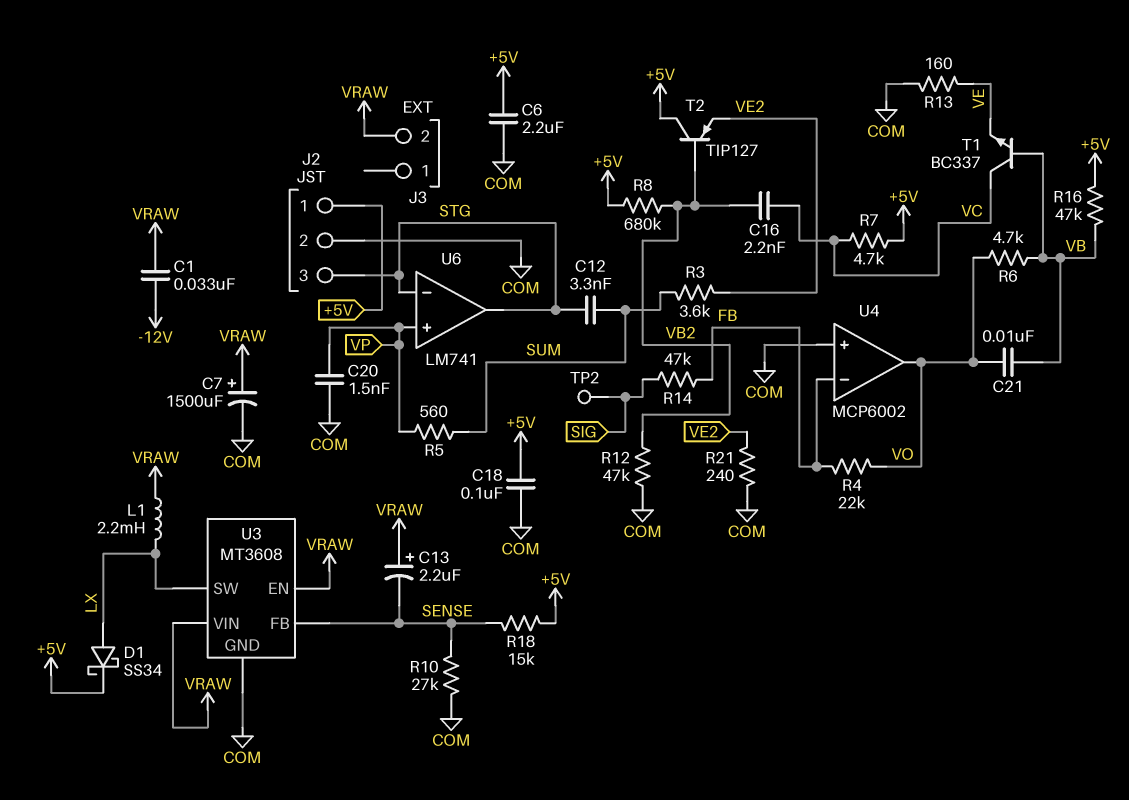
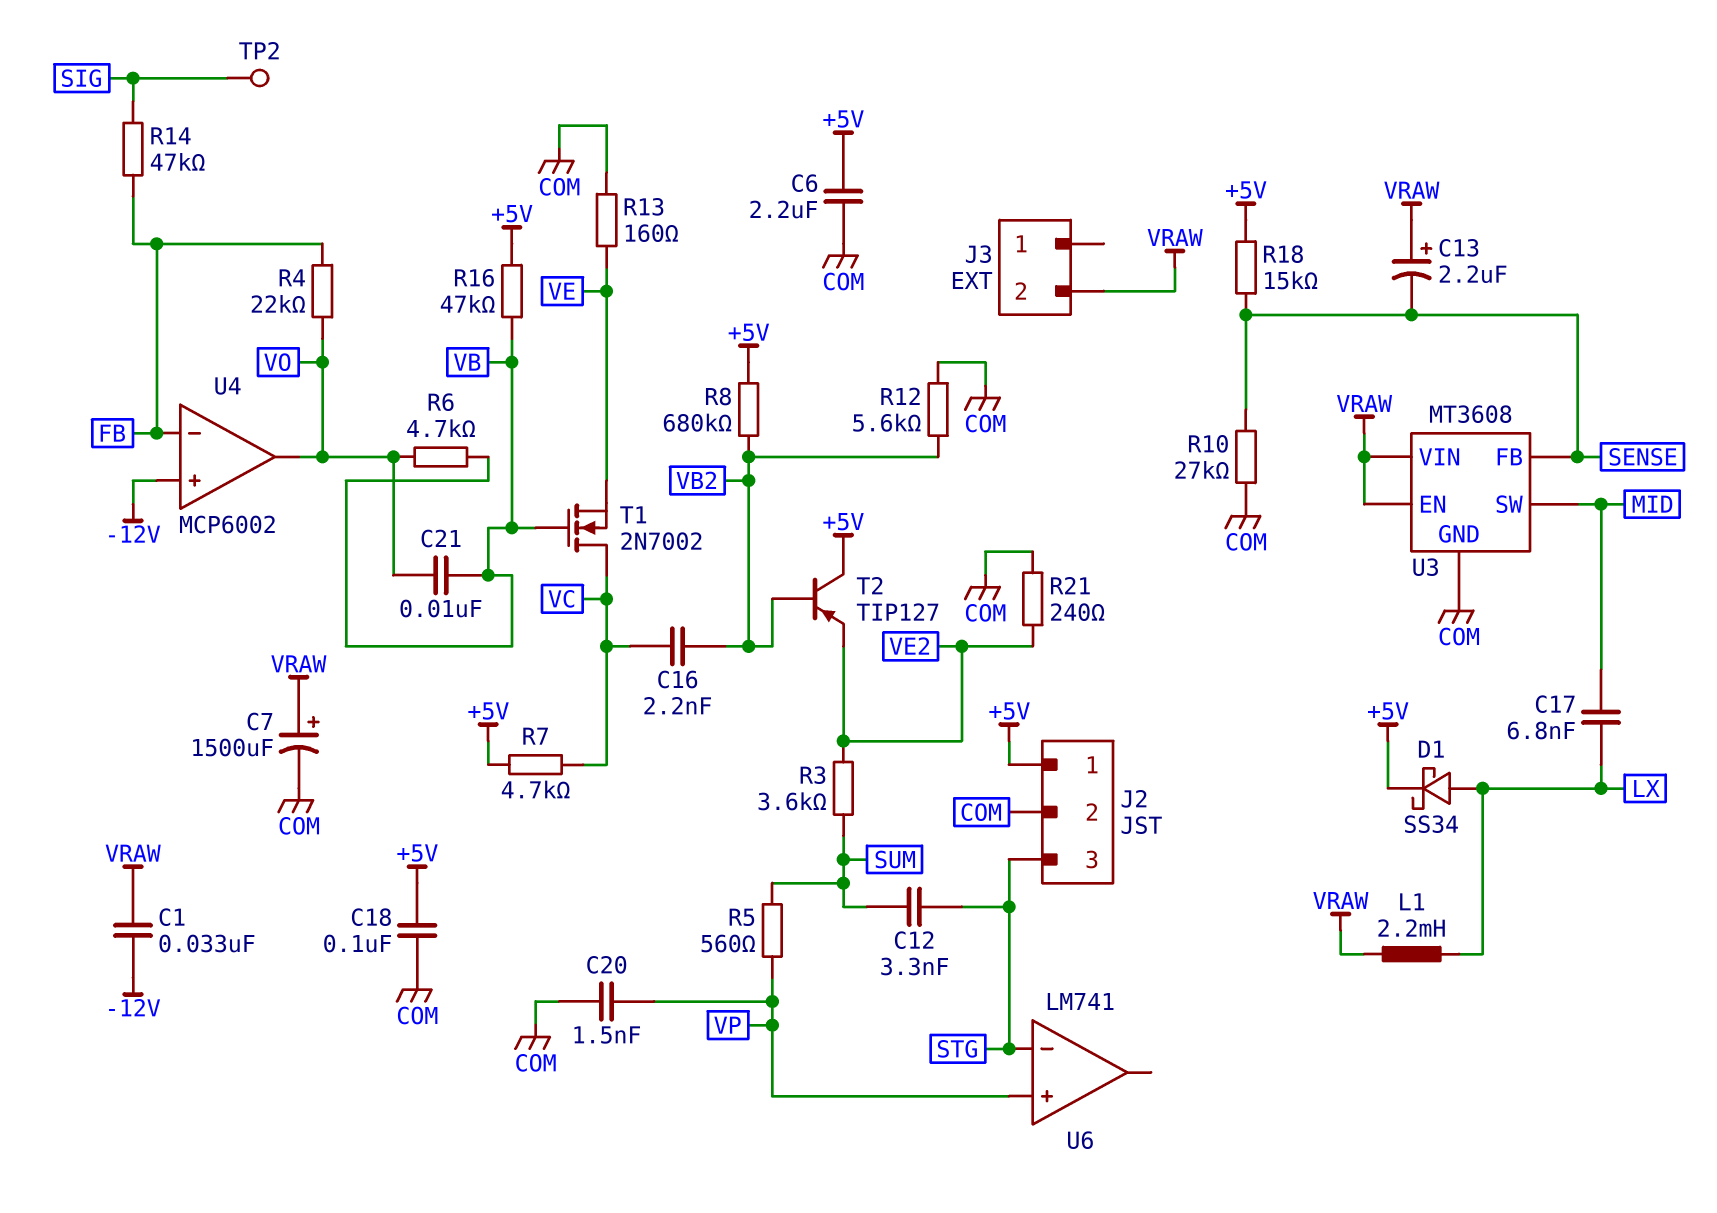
C17: none -> 6.8nF (LX, MID)
R12: 47k (COM, VB2) -> 5.6k (COM, VB2)
T1: NPN BC337 (B VB, C VC, E VE) -> NMOS 2N7002 (G VB, D VC, S VE)
U3 pin SW: LX -> MID
U4 pin in+: COM -> -12V
U6 pin out: STG -> none

